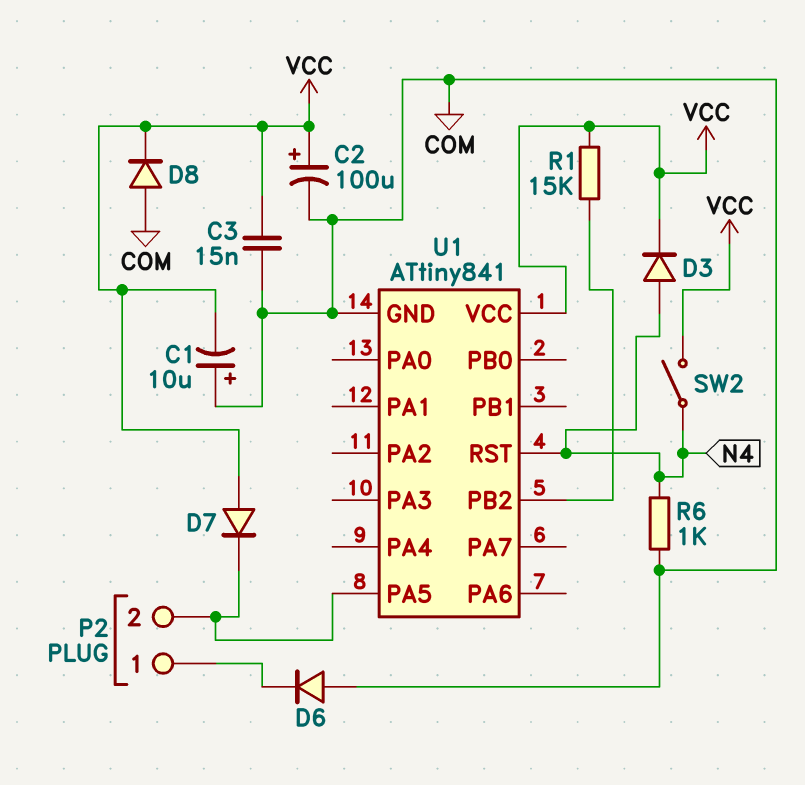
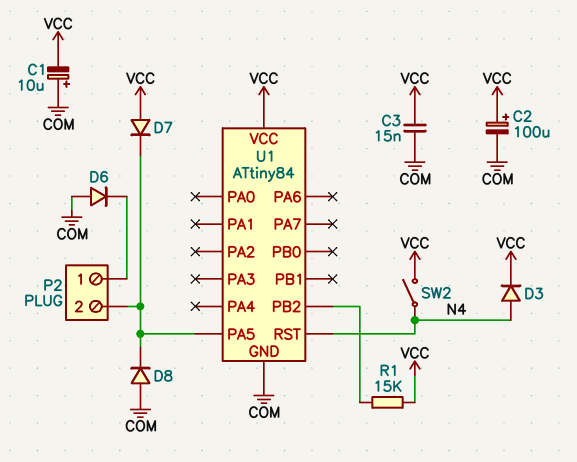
D8: diode (A COM, K VCC) -> diode (A COM, K P2/2)
R6: 1k (COM, N4) -> none
U1: ATtiny841 -> ATtiny84

